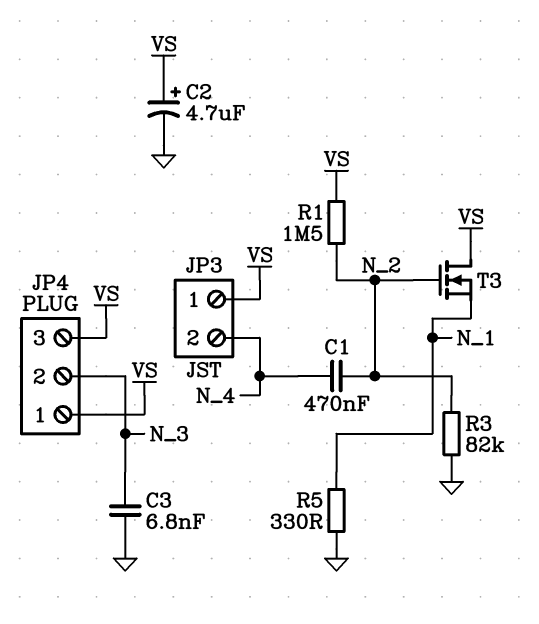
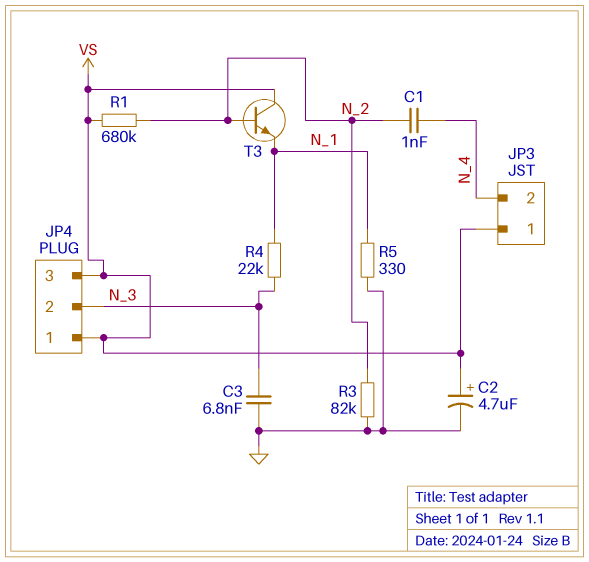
C1: 470nF (N_2, N_4) -> 1nF (N_2, N_4)
R1: 1.5M (N_2, VS) -> 680k (N_2, VS)
R4: none -> 22k (N_1, N_3)
T3: NMOS (G N_2, D VS, S N_1) -> NPN (B N_2, C VS, E N_1)

